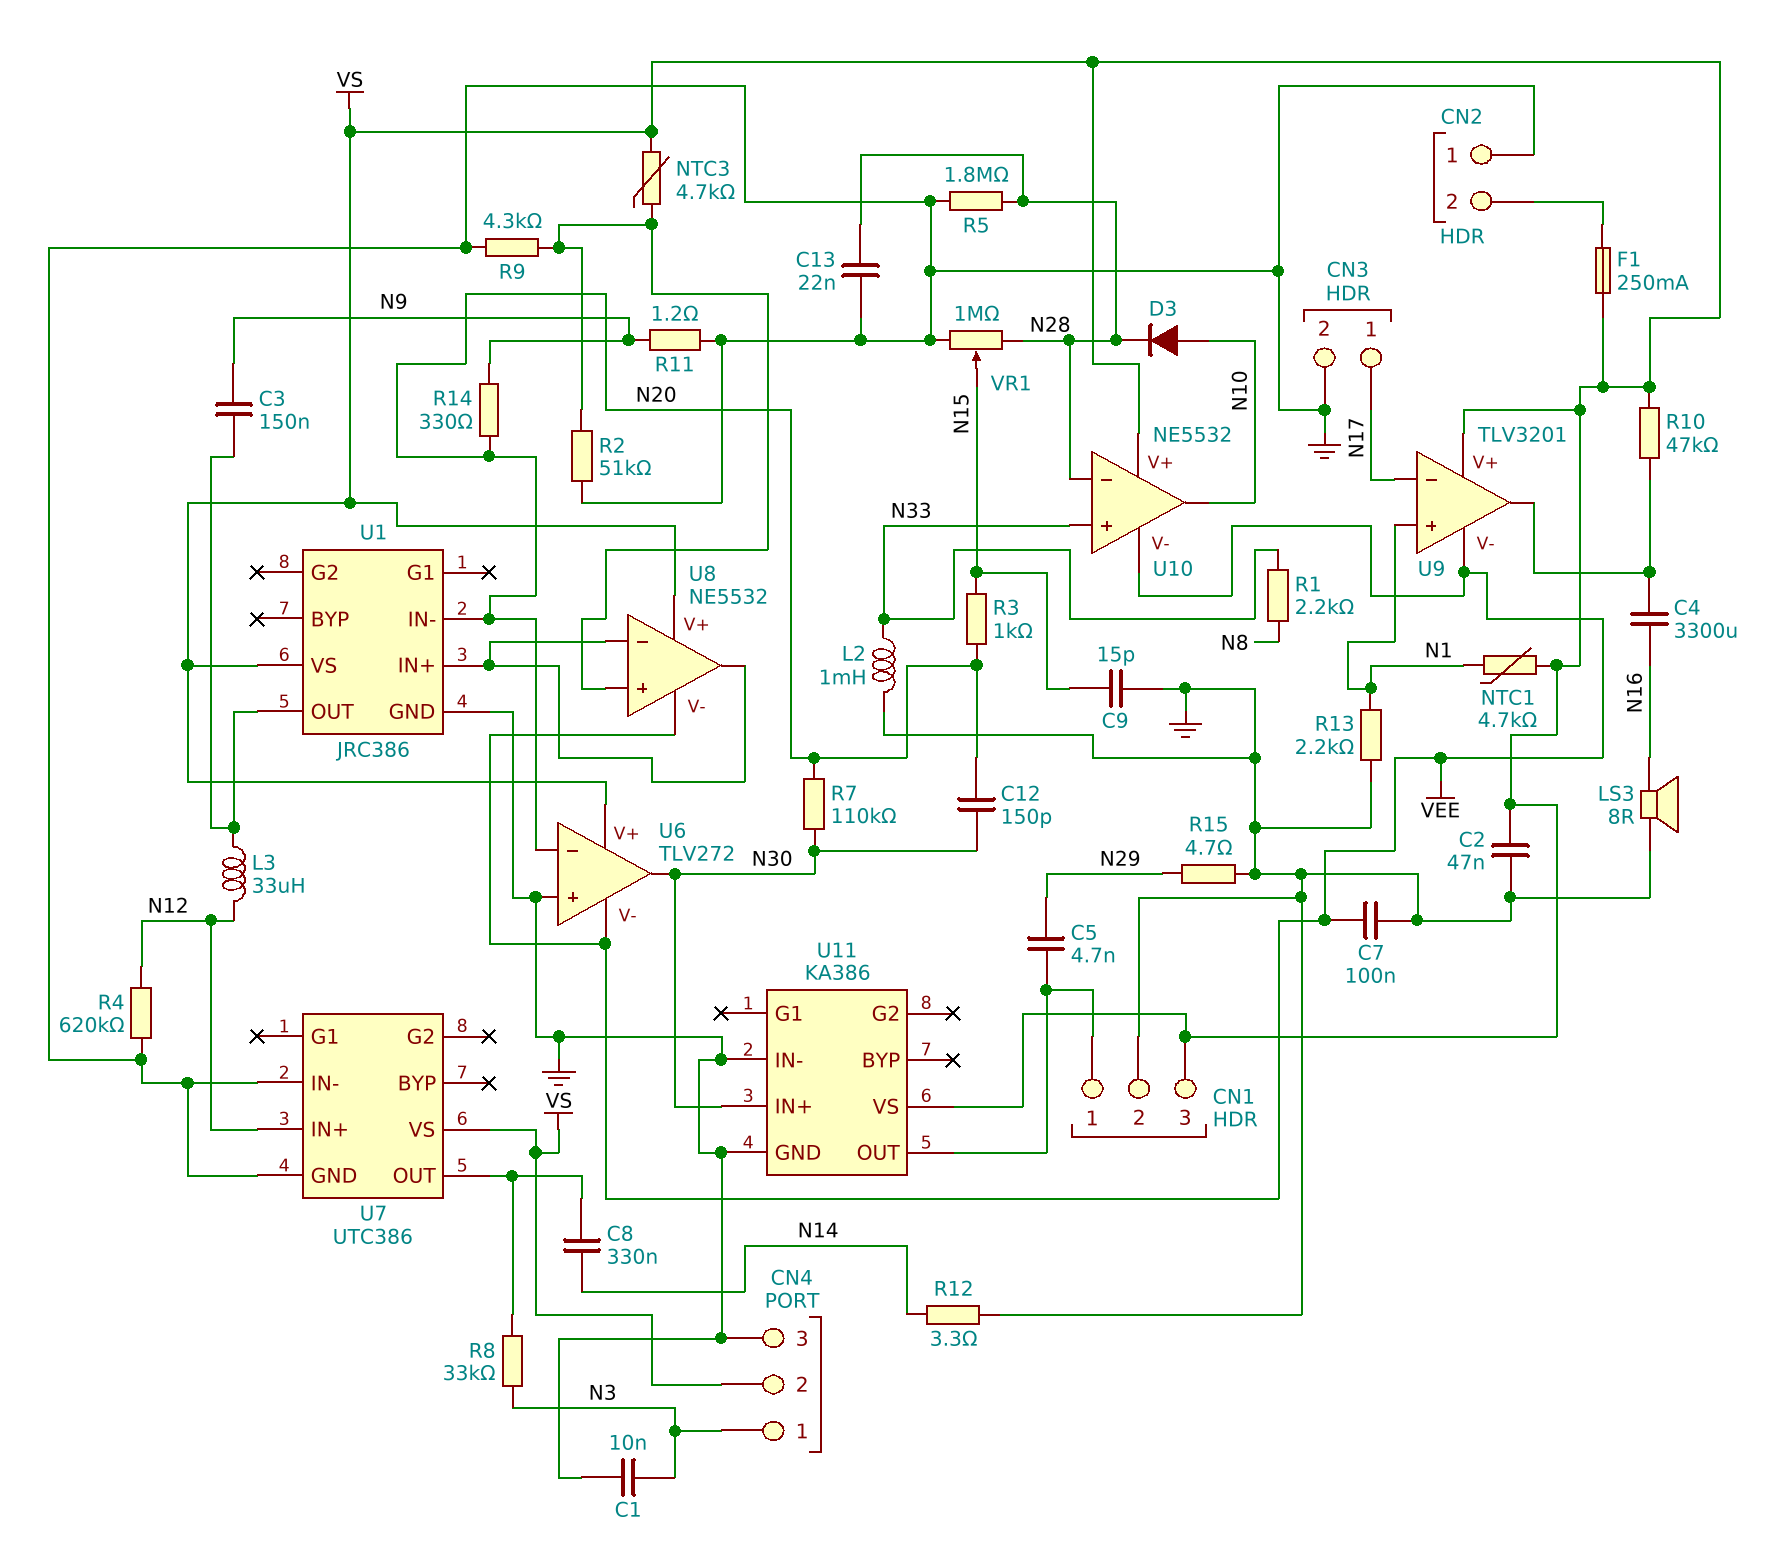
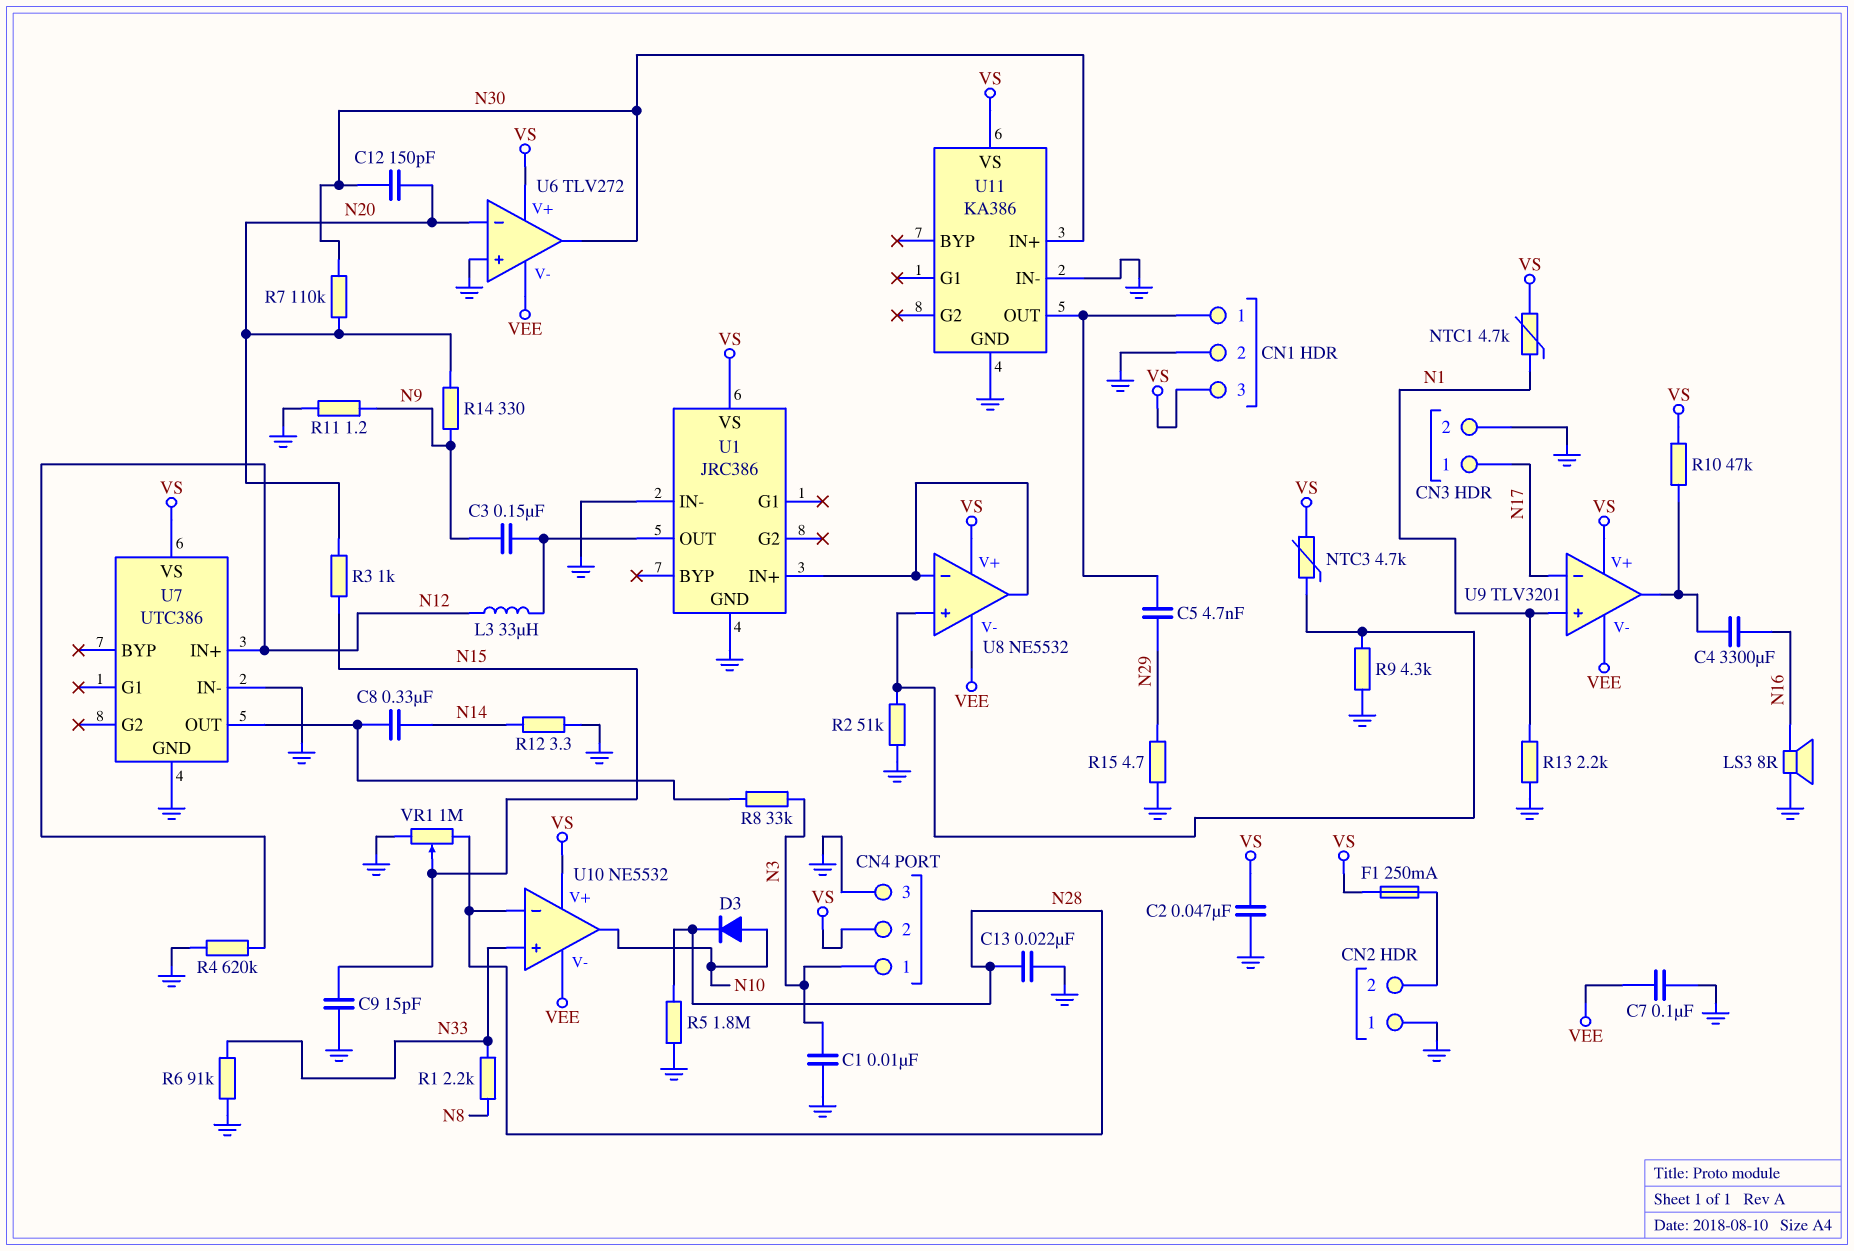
L2: 1mH (GND, N33) -> none
R6: none -> 91k (GND, N33)
U1 pin IN-: N20 -> GND

